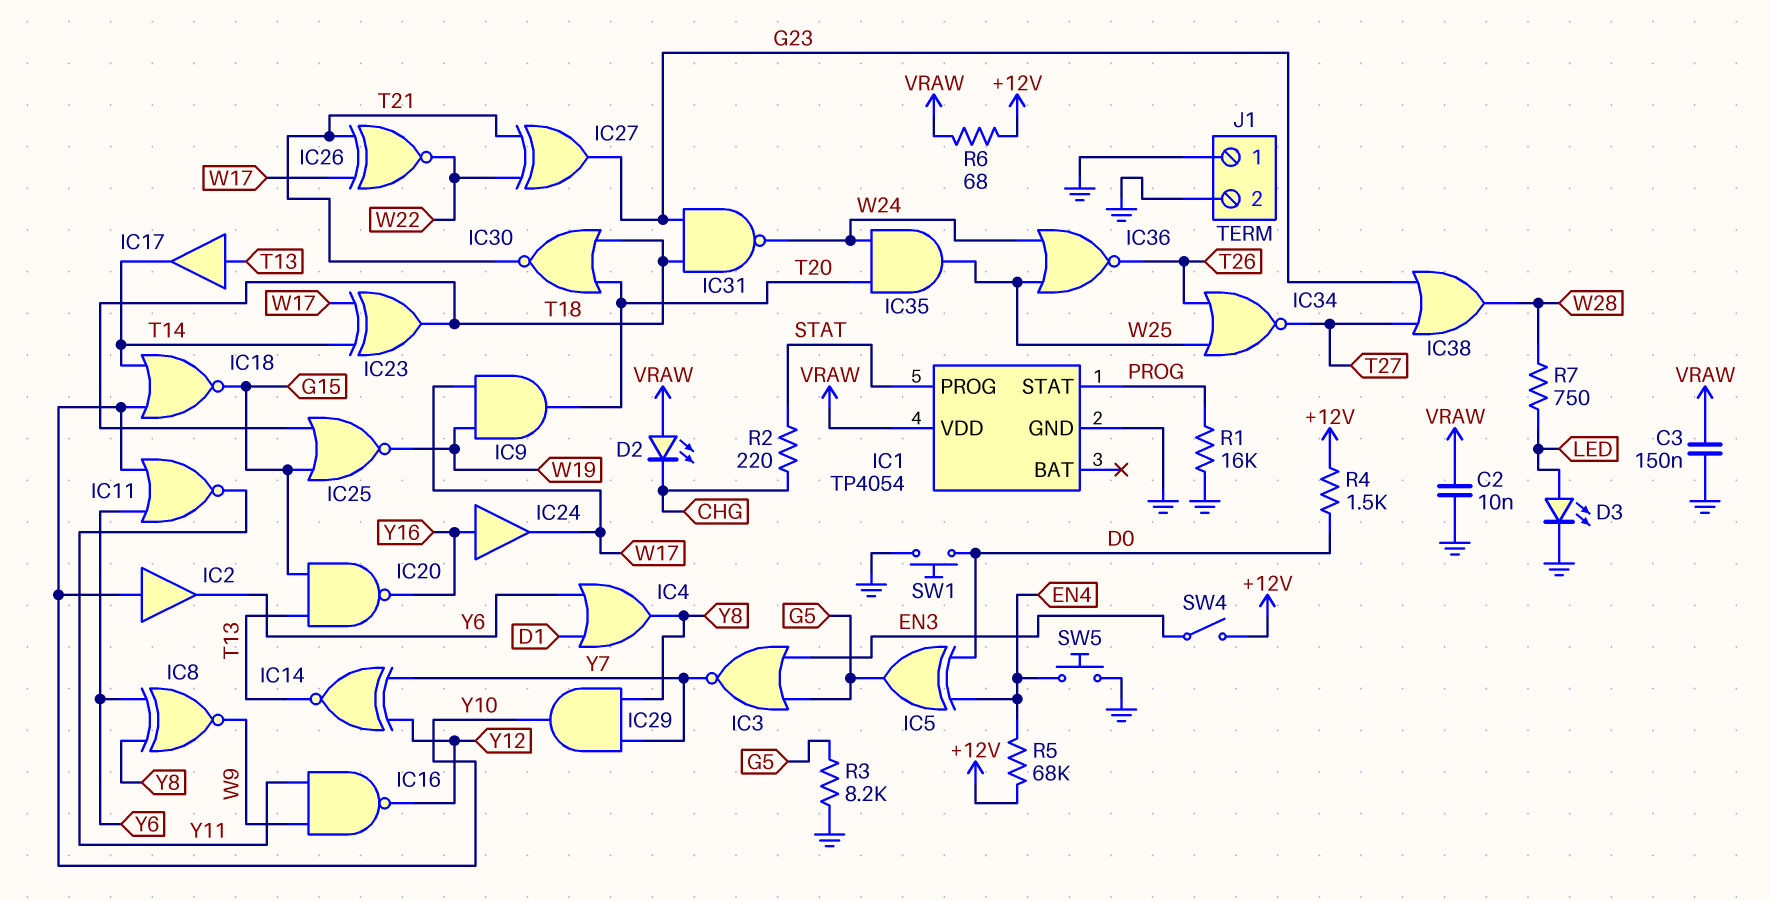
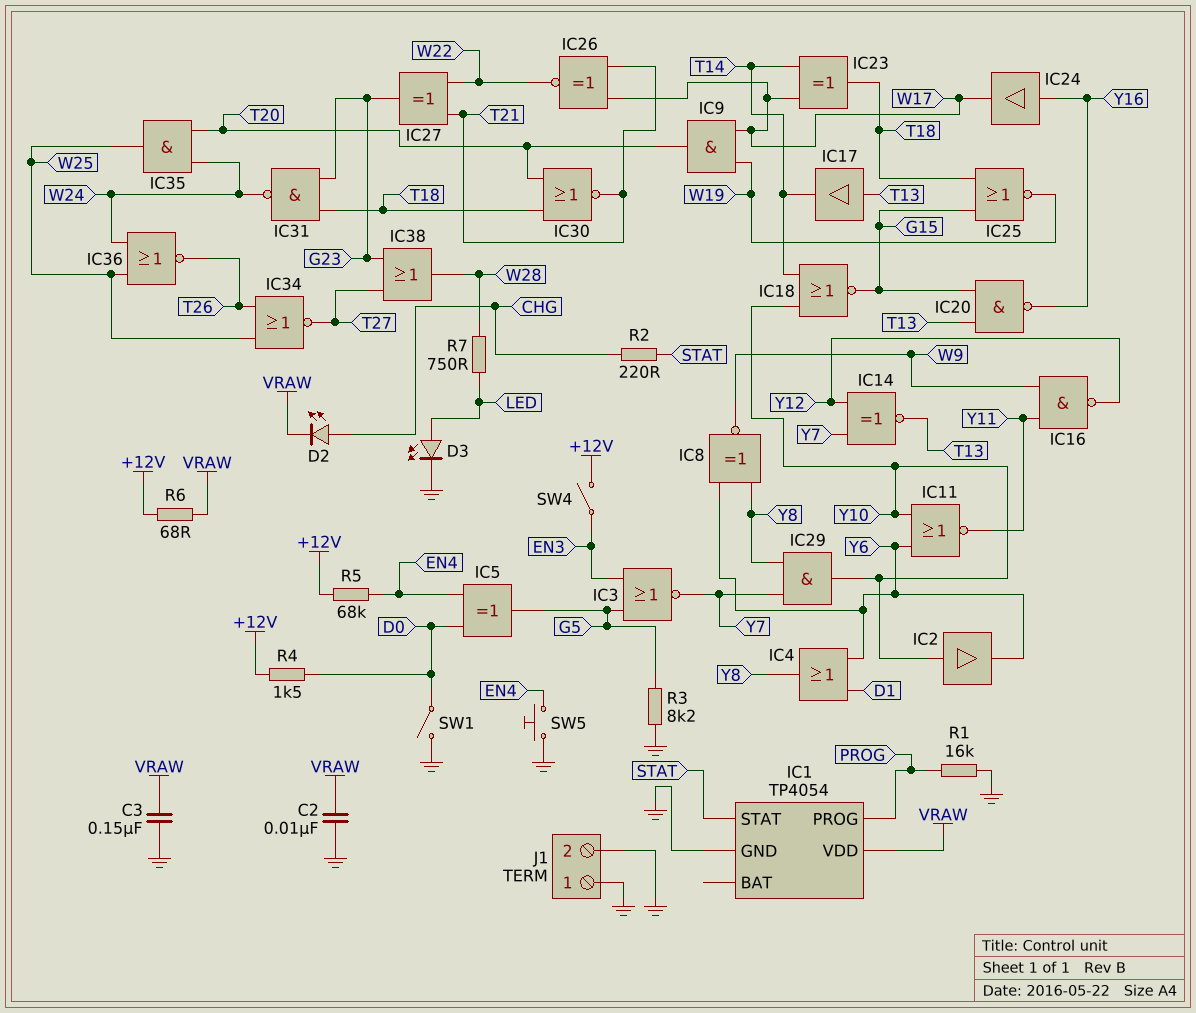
D2: LED (A VRAW, K CHG) -> LED (A CHG, K VRAW)
IC1 pin PROG: STAT -> PROG
IC1 pin STAT: PROG -> STAT
SW1: button (D0, GND) -> switch (D0, GND)

